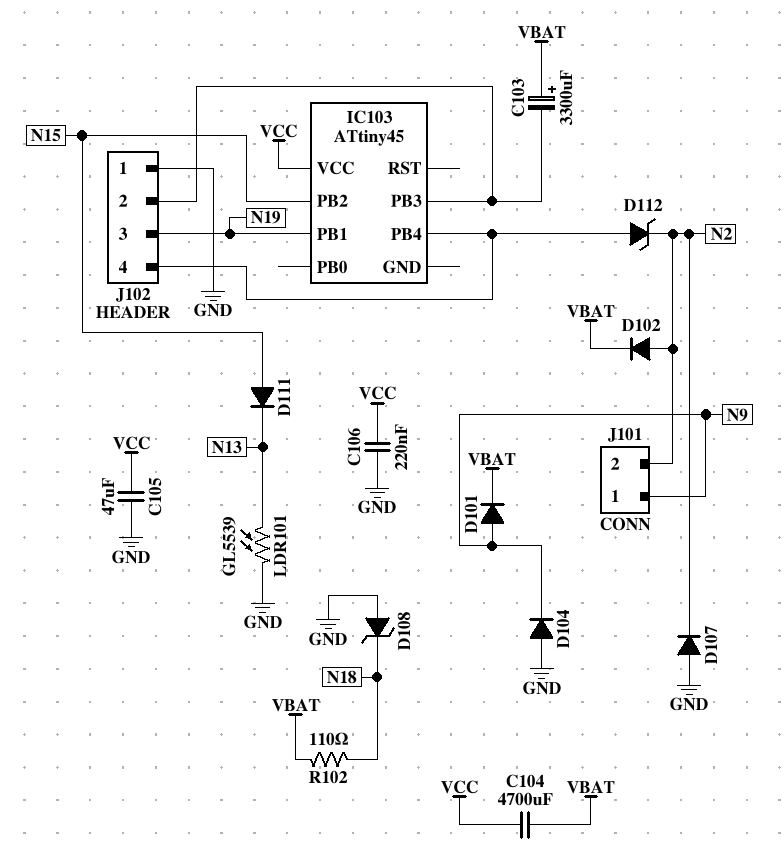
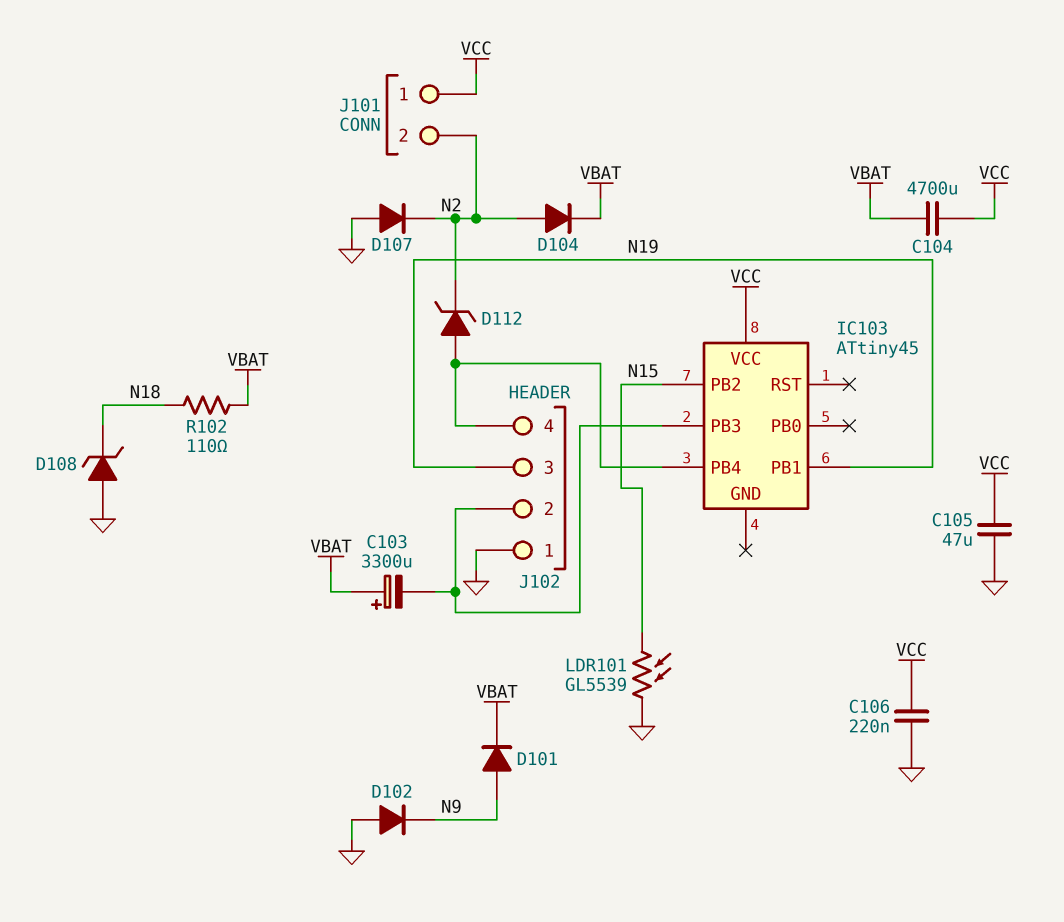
D102: diode (A N2, K VBAT) -> diode (A GND, K N9)
D104: diode (A GND, K N9) -> diode (A N2, K VBAT)
D111: diode (A N15, K N13) -> none
J101 pin 1: N9 -> VCC
LDR101: GL5539 (GND, N13) -> GL5539 (GND, N15)

